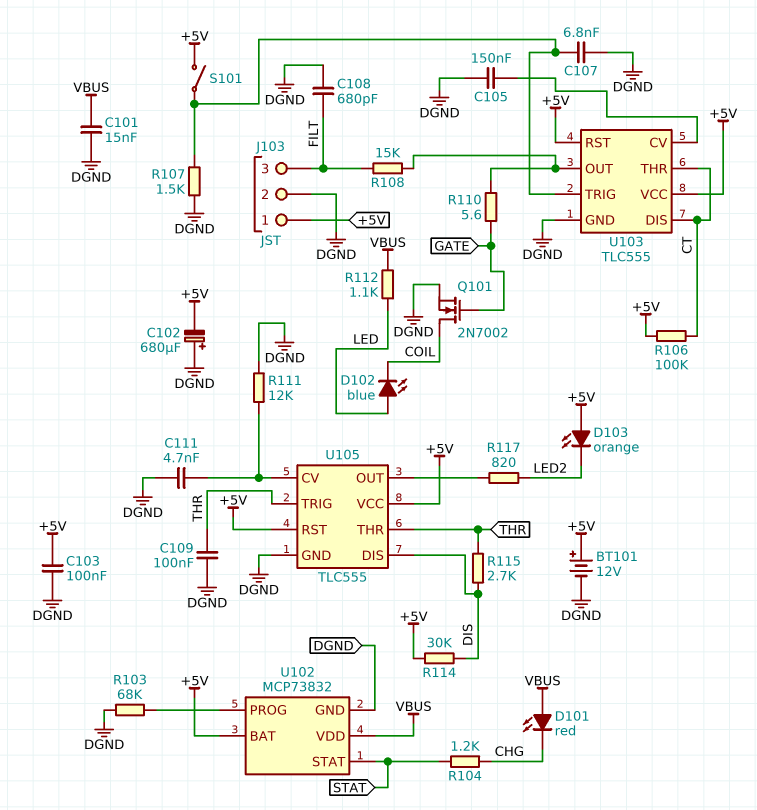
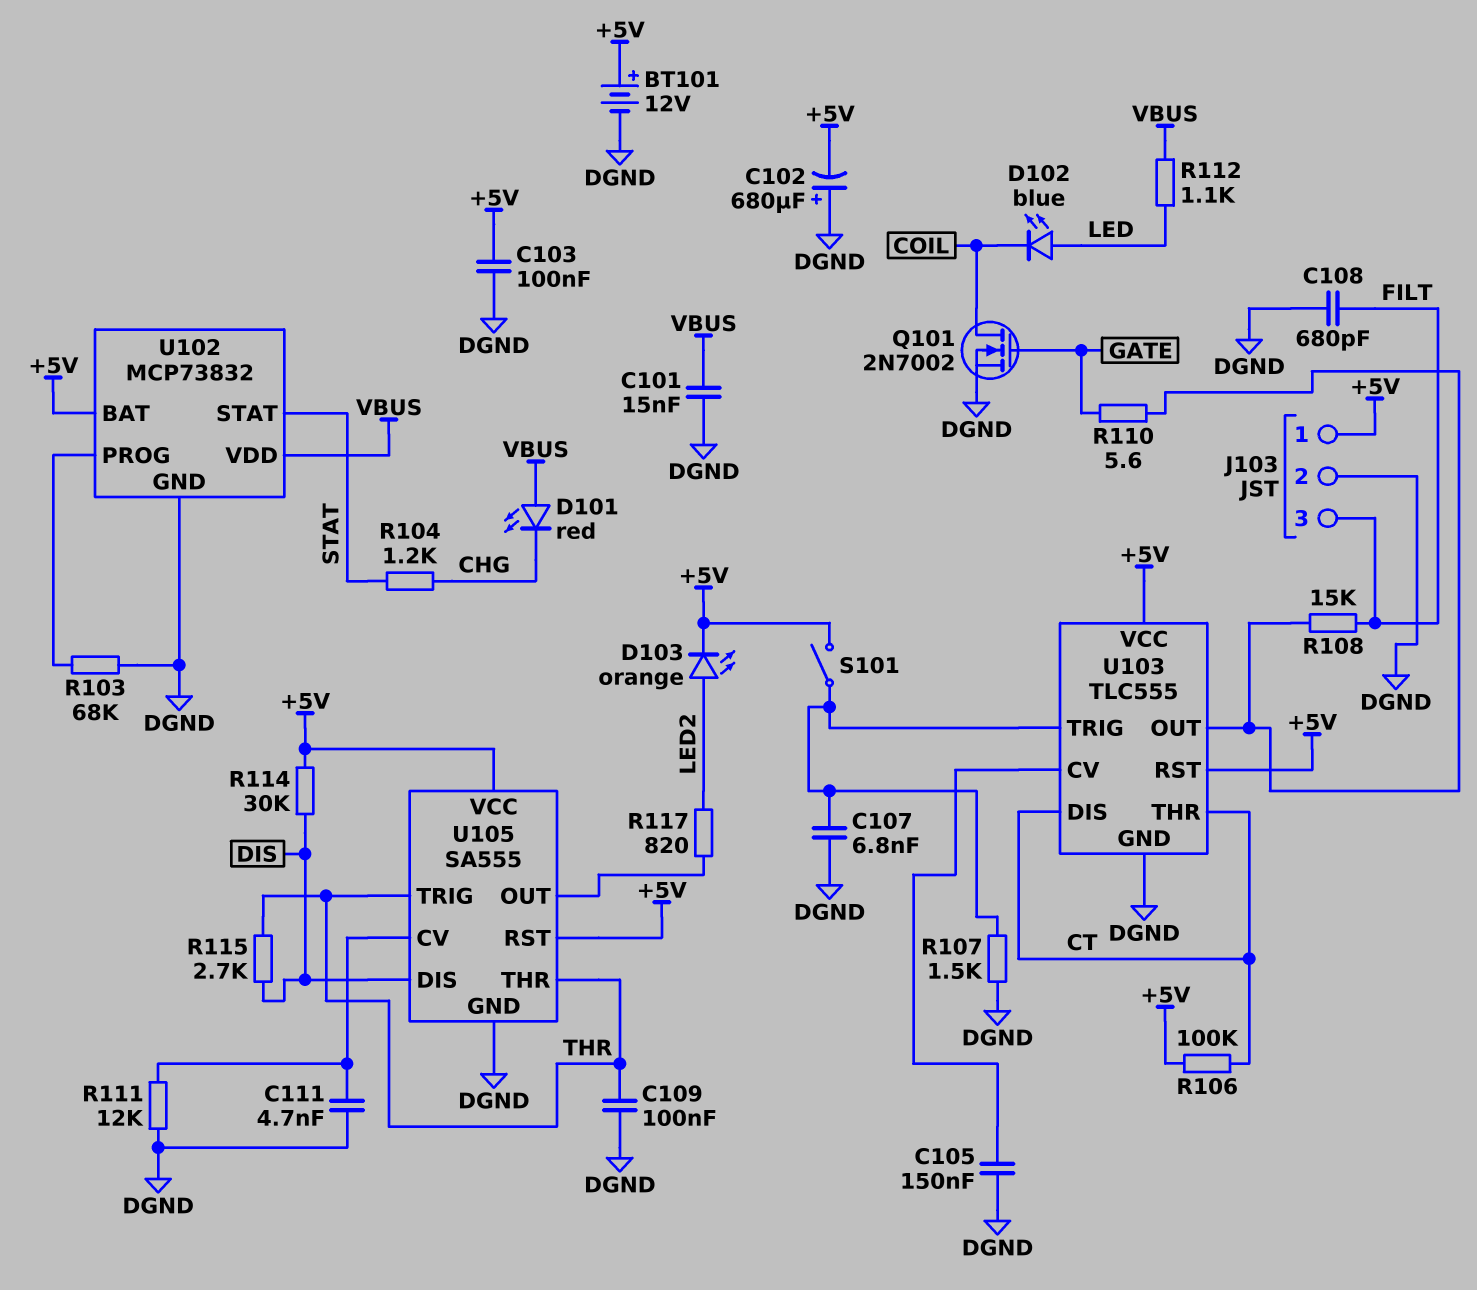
D103: LED orange (A +5V, K LED2) -> LED orange (A LED2, K +5V)
U105: TLC555 -> SA555

